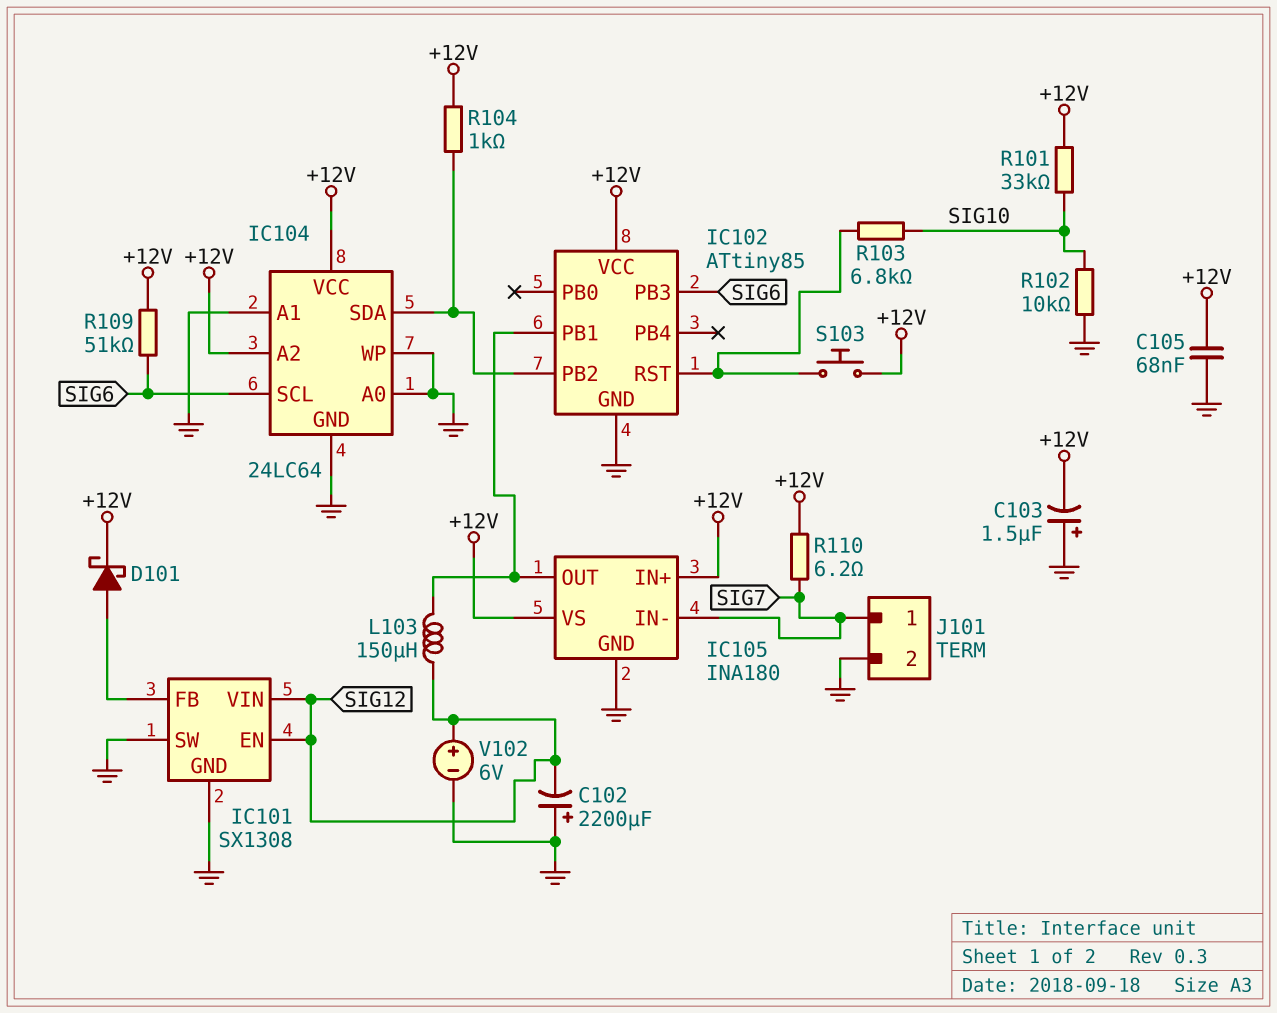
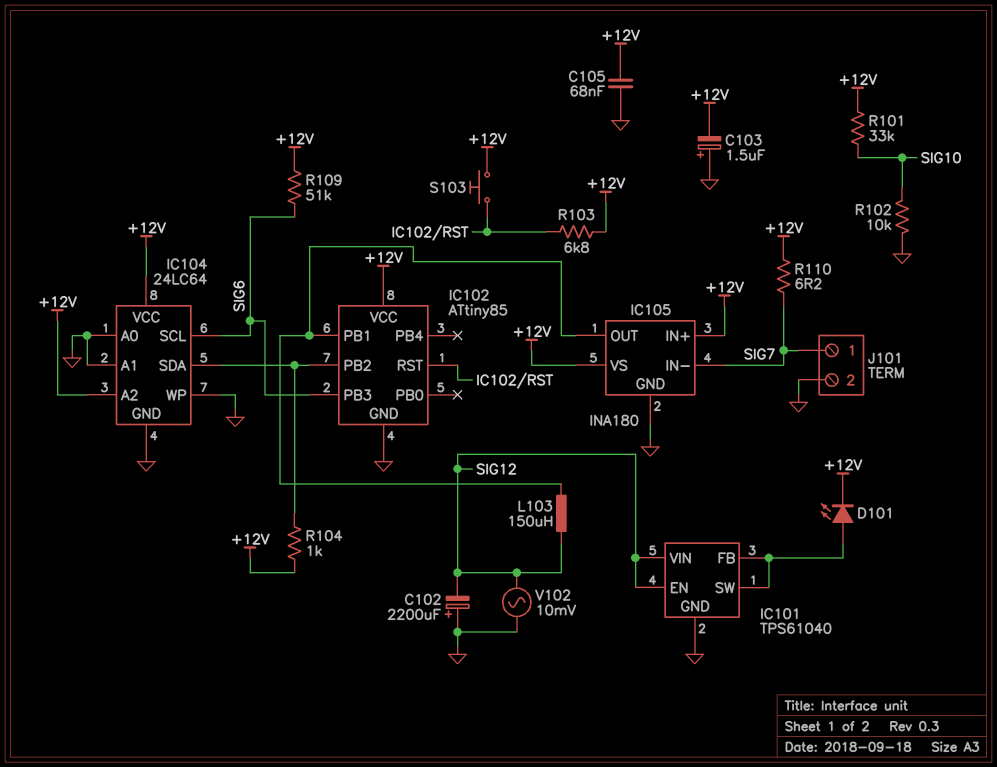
D101: schottky (A IC101/FB, K +12V) -> LED (A IC101/FB, K +12V)
IC101: SX1308 -> TPS61040
IC101 pin SW: GND -> IC101/FB
R103: 6.8k (IC102/RST, SIG10) -> 6.8k (+12V, IC102/RST)
V102: 6V (plus SIG12, minus GND) -> AC 10mV (GND, SIG12)

